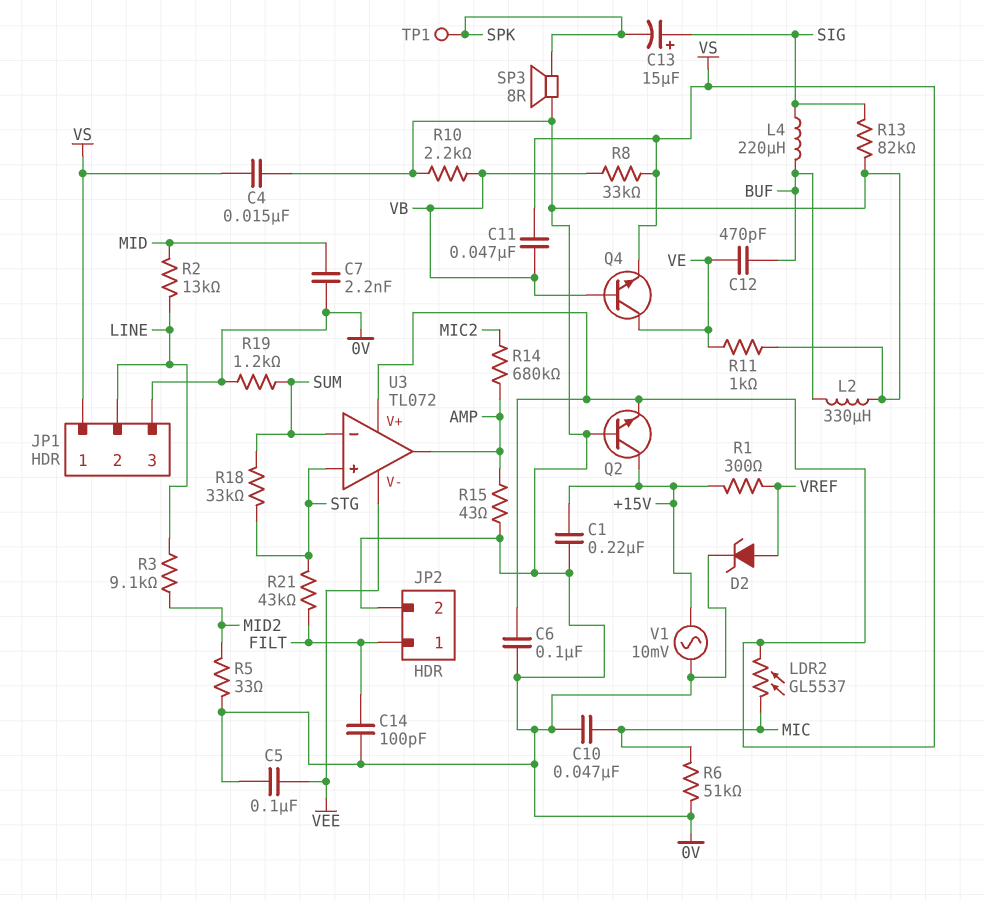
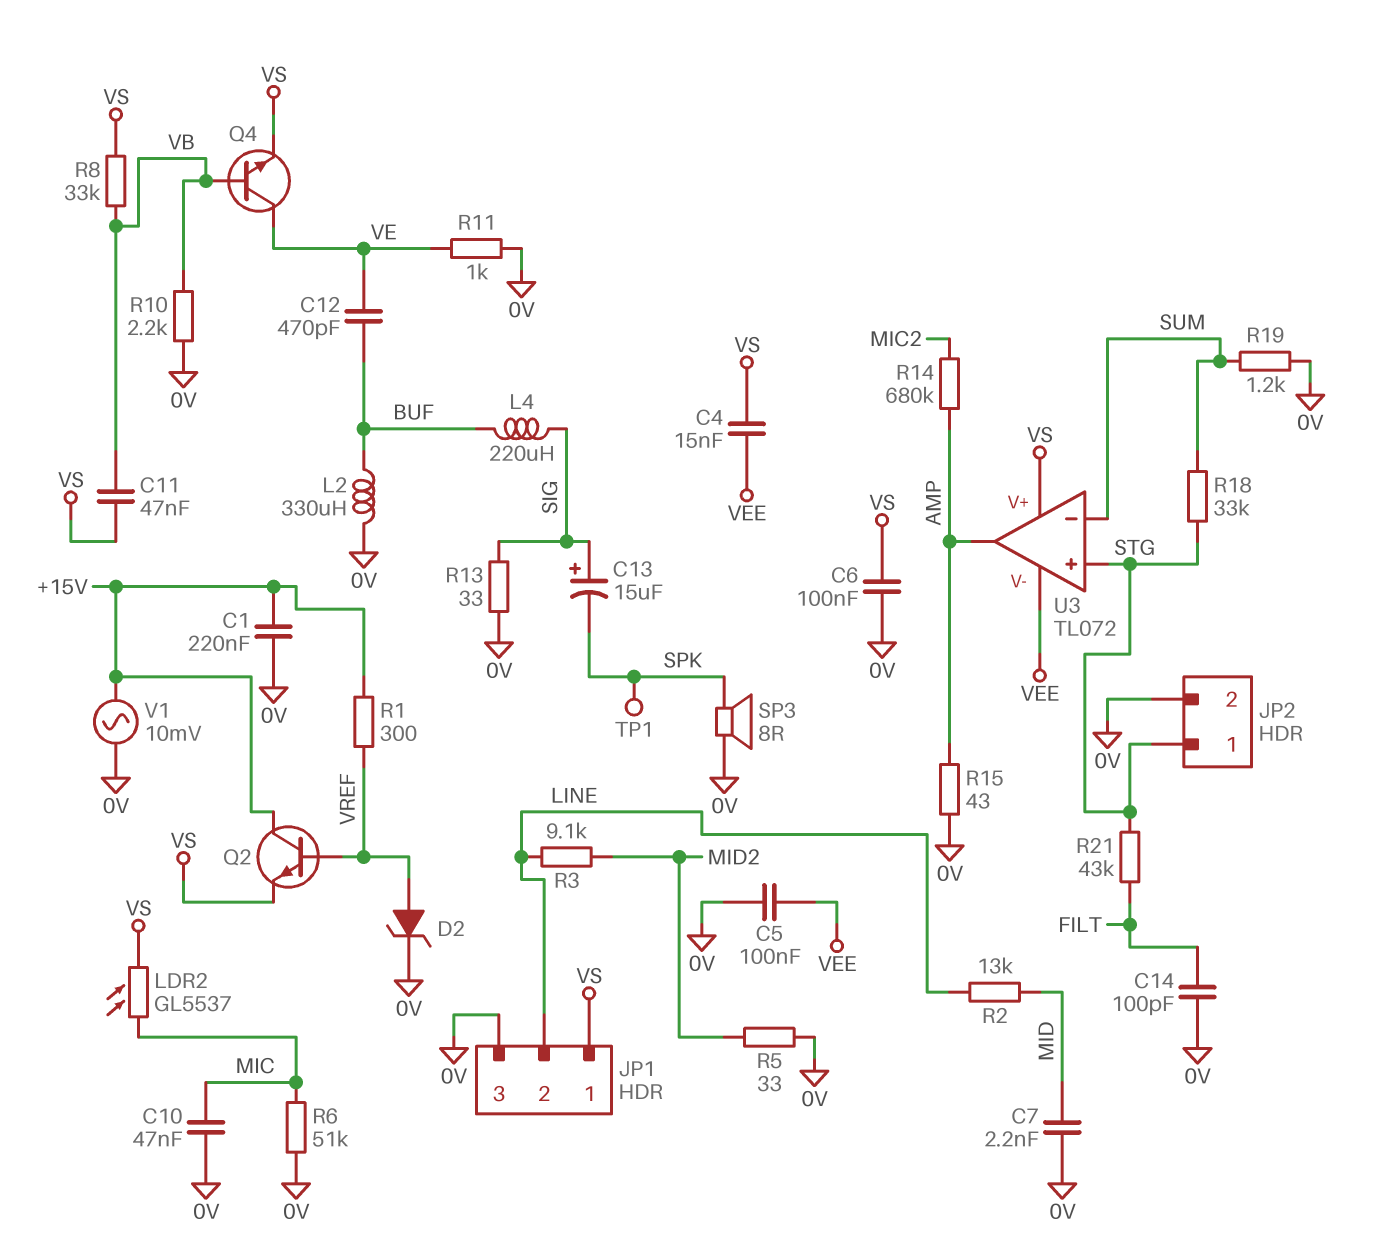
C4: 15nF (0V, VS) -> 15nF (VEE, VS)
JP2 pin 1: FILT -> STG
Q2: NPN (B 0V, C +15V, E VS) -> NPN (B VREF, C +15V, E VS)
R13: 82k (0V, SIG) -> 33 (0V, SIG)

